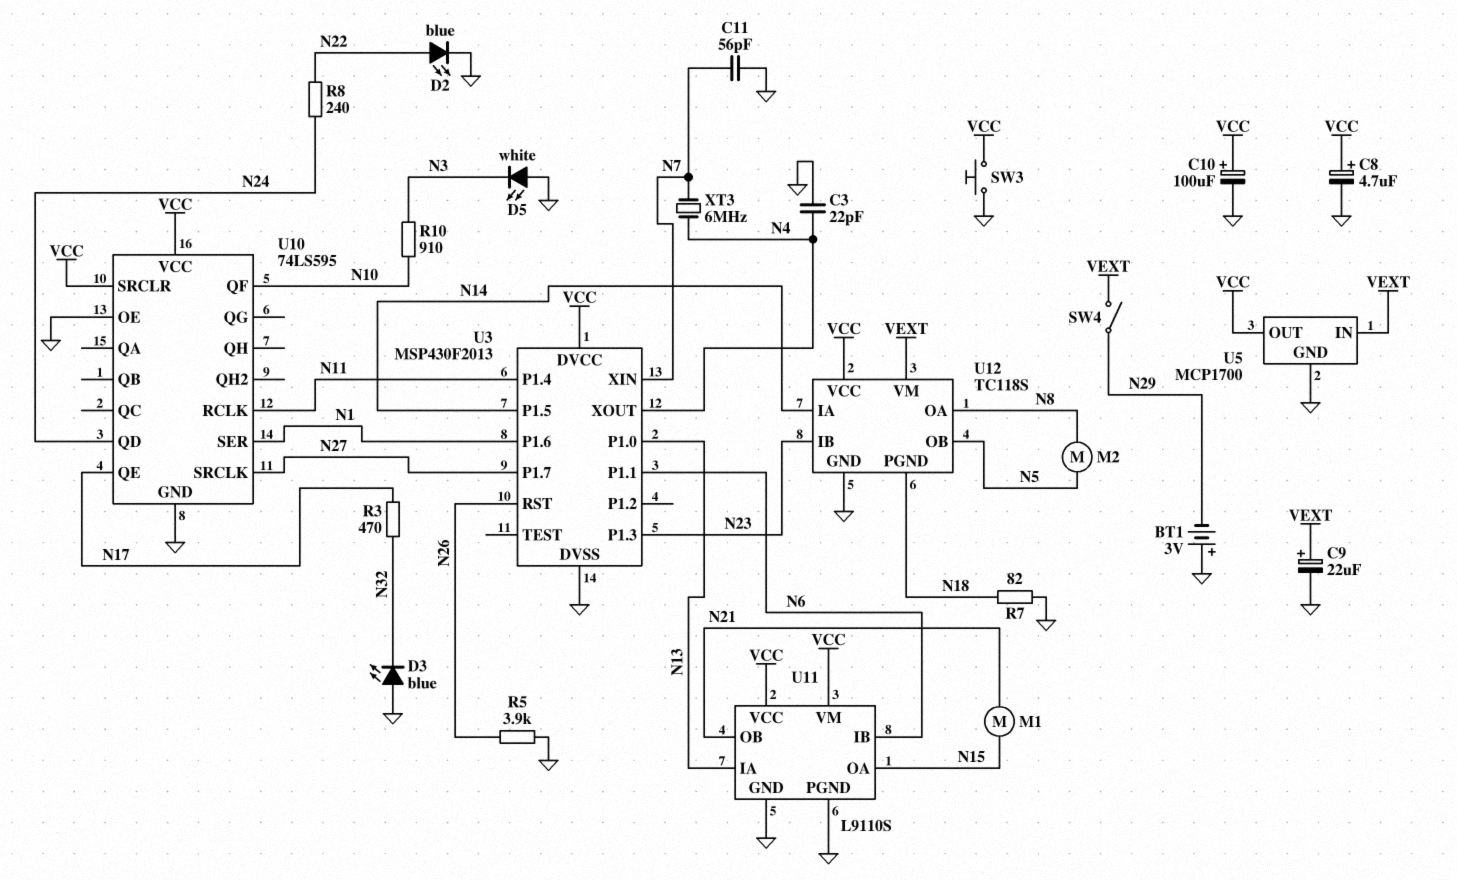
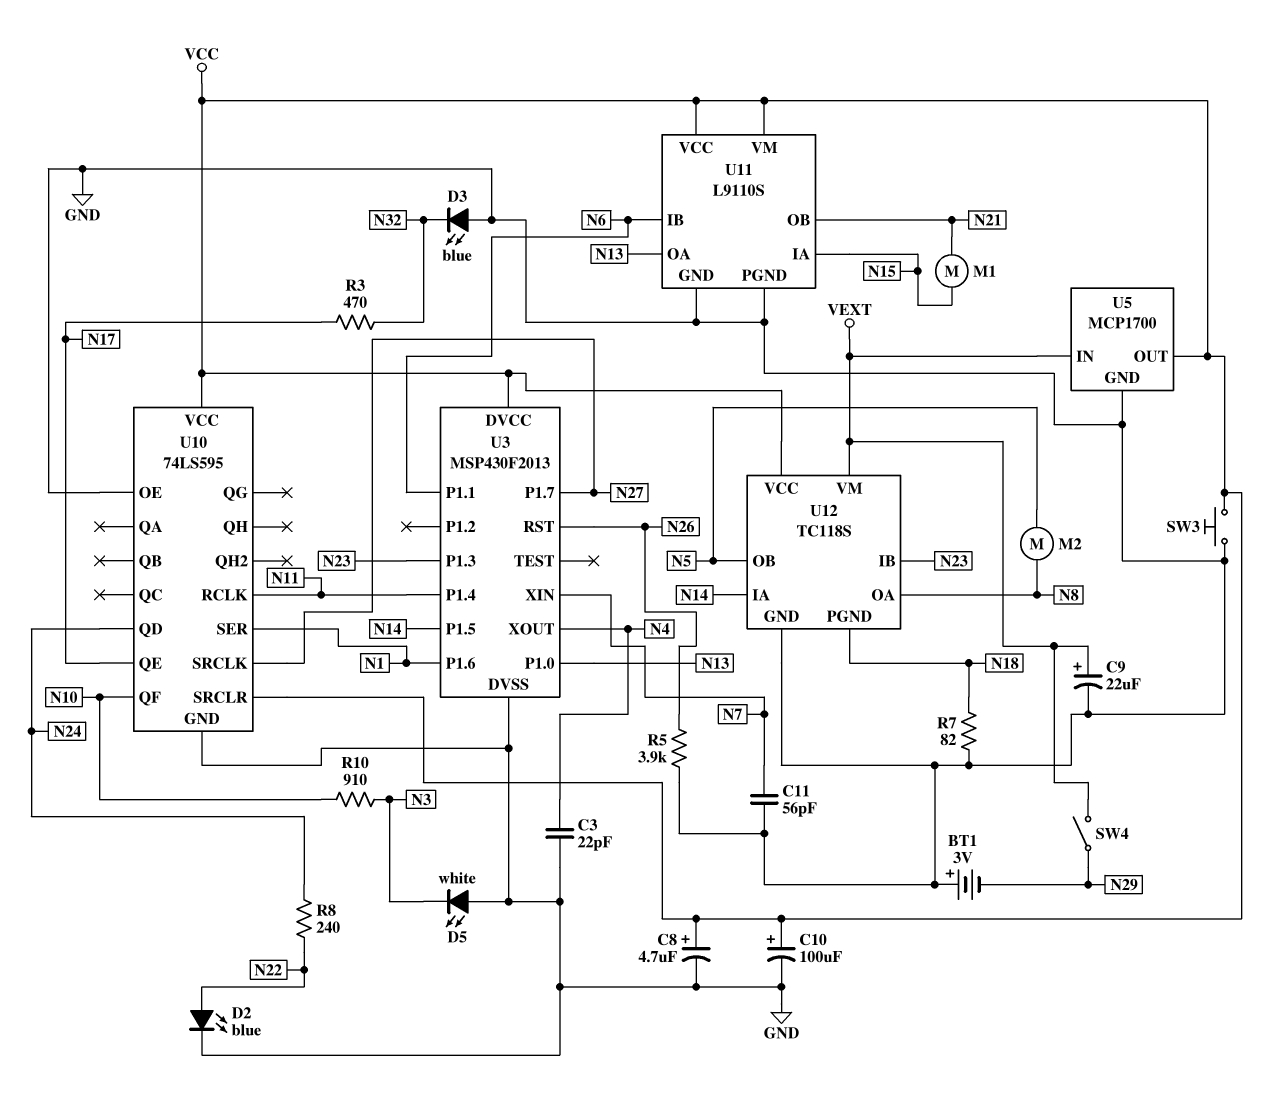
U11 pin IA: N13 -> N15
U11 pin OA: N15 -> N13
XT3: 6MHz (N4, N7) -> none

